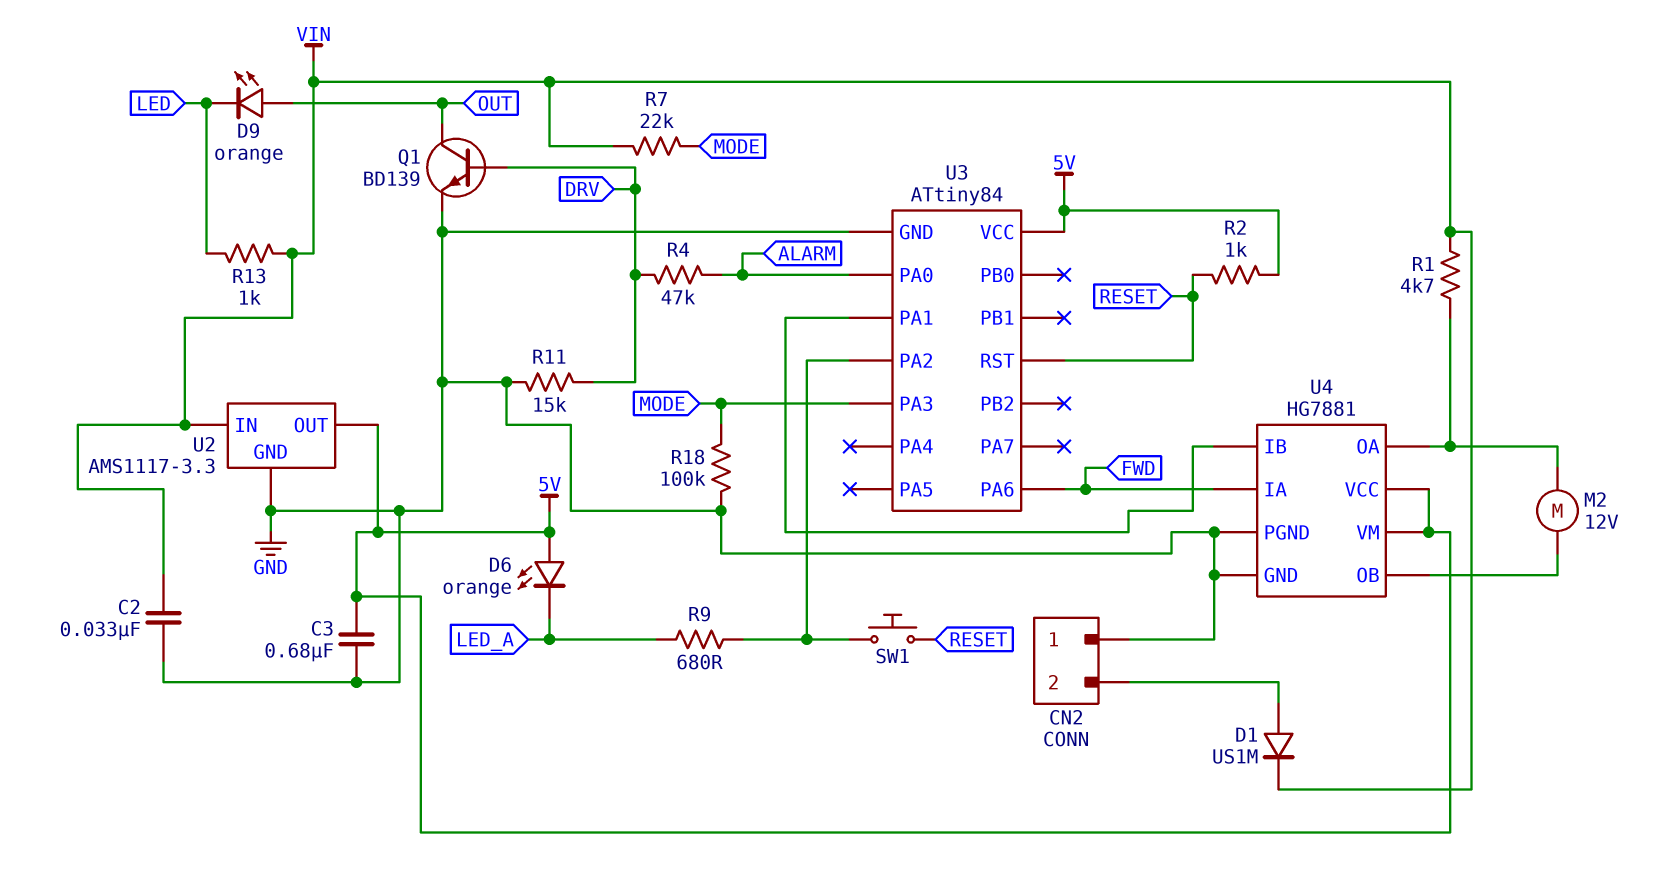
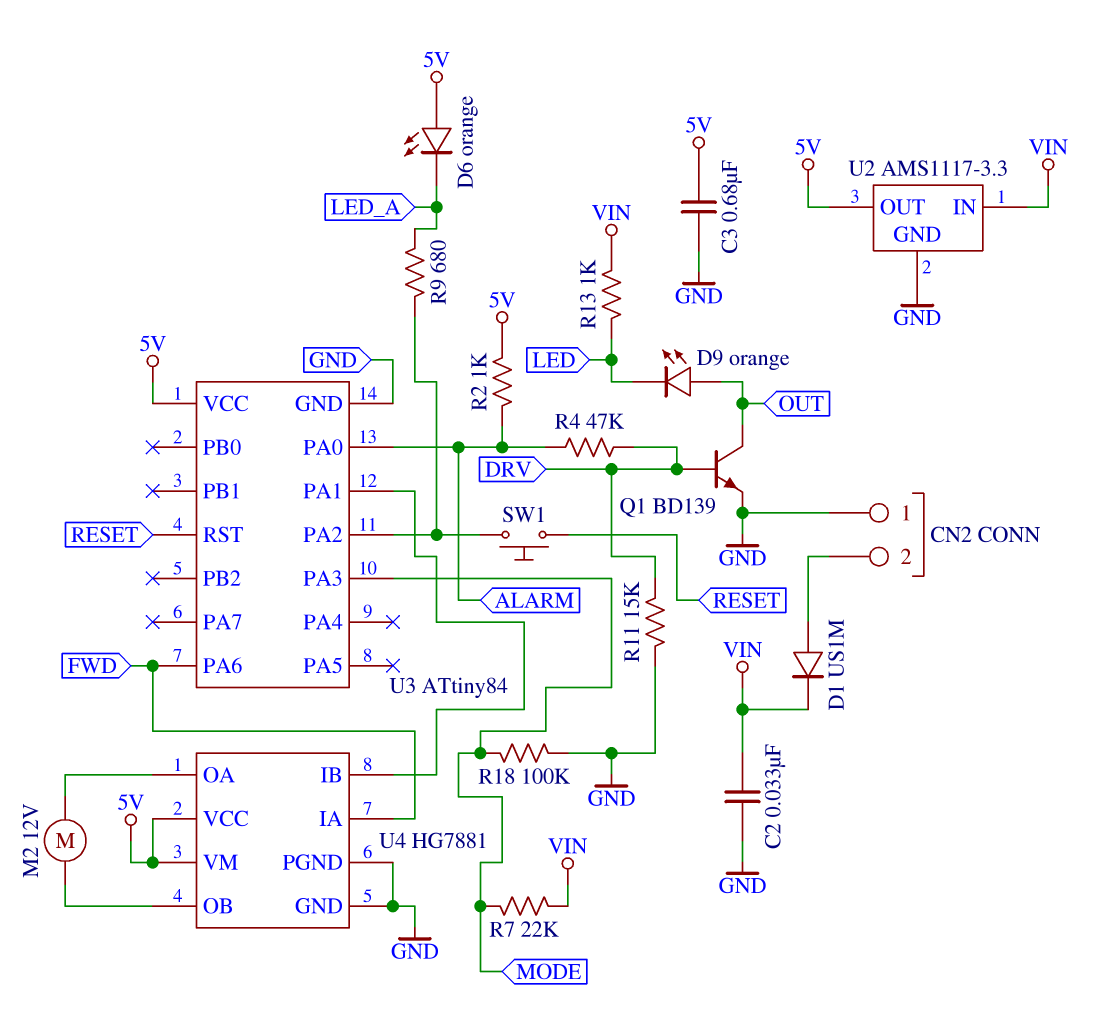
R1: 4.7k (U4/OA, VIN) -> none
R2: 1k (5V, RESET) -> 1k (5V, ALARM)

